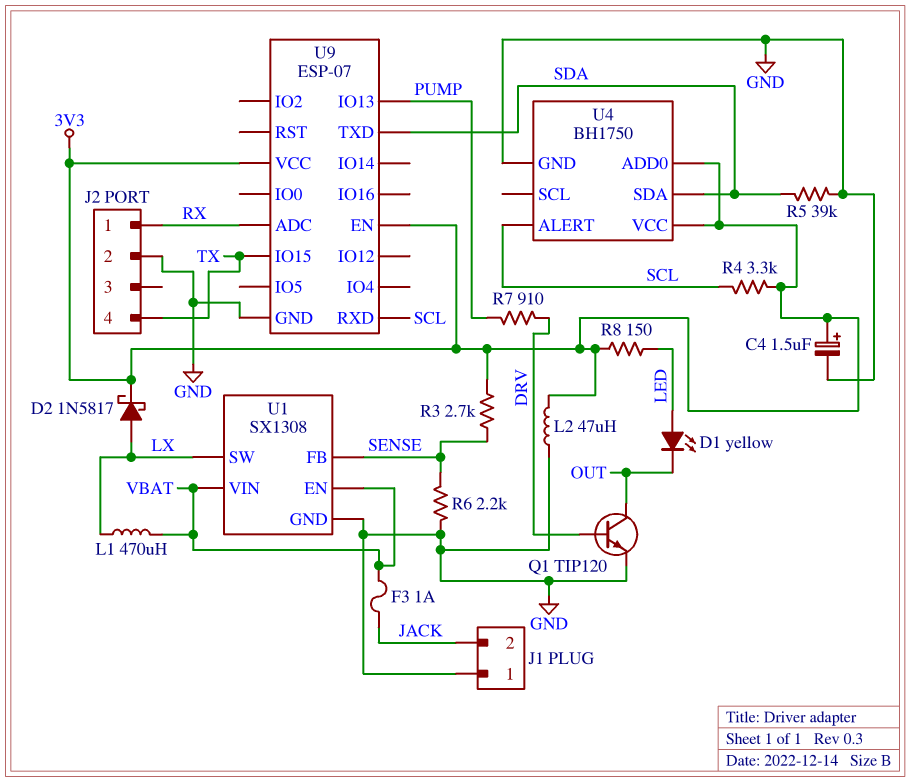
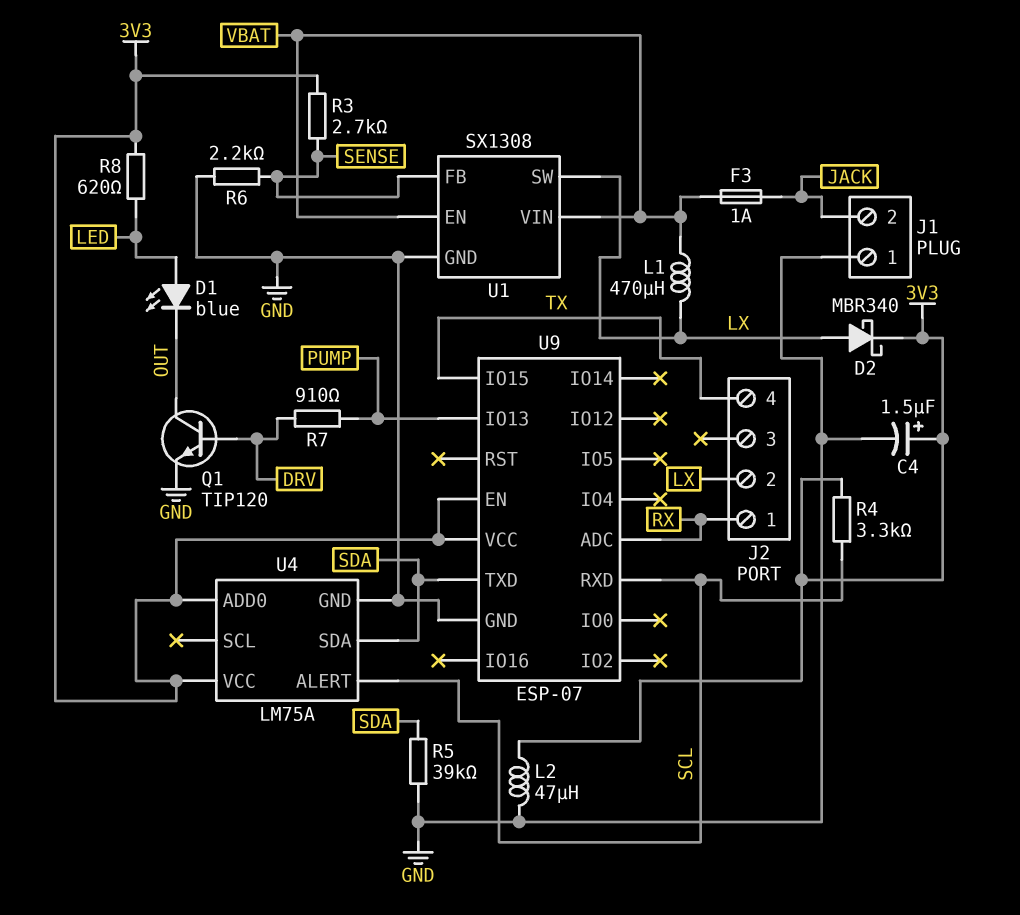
D1: LED yellow (A LED, K OUT) -> LED blue (A LED, K OUT)
D2: schottky 1N5817 (A LX, K 3V3) -> schottky MBR340 (A LX, K 3V3)
J2 pin 2: GND -> LX
R8: 150 (3V3, LED) -> 620 (3V3, LED)
U4: BH1750 -> LM75A

